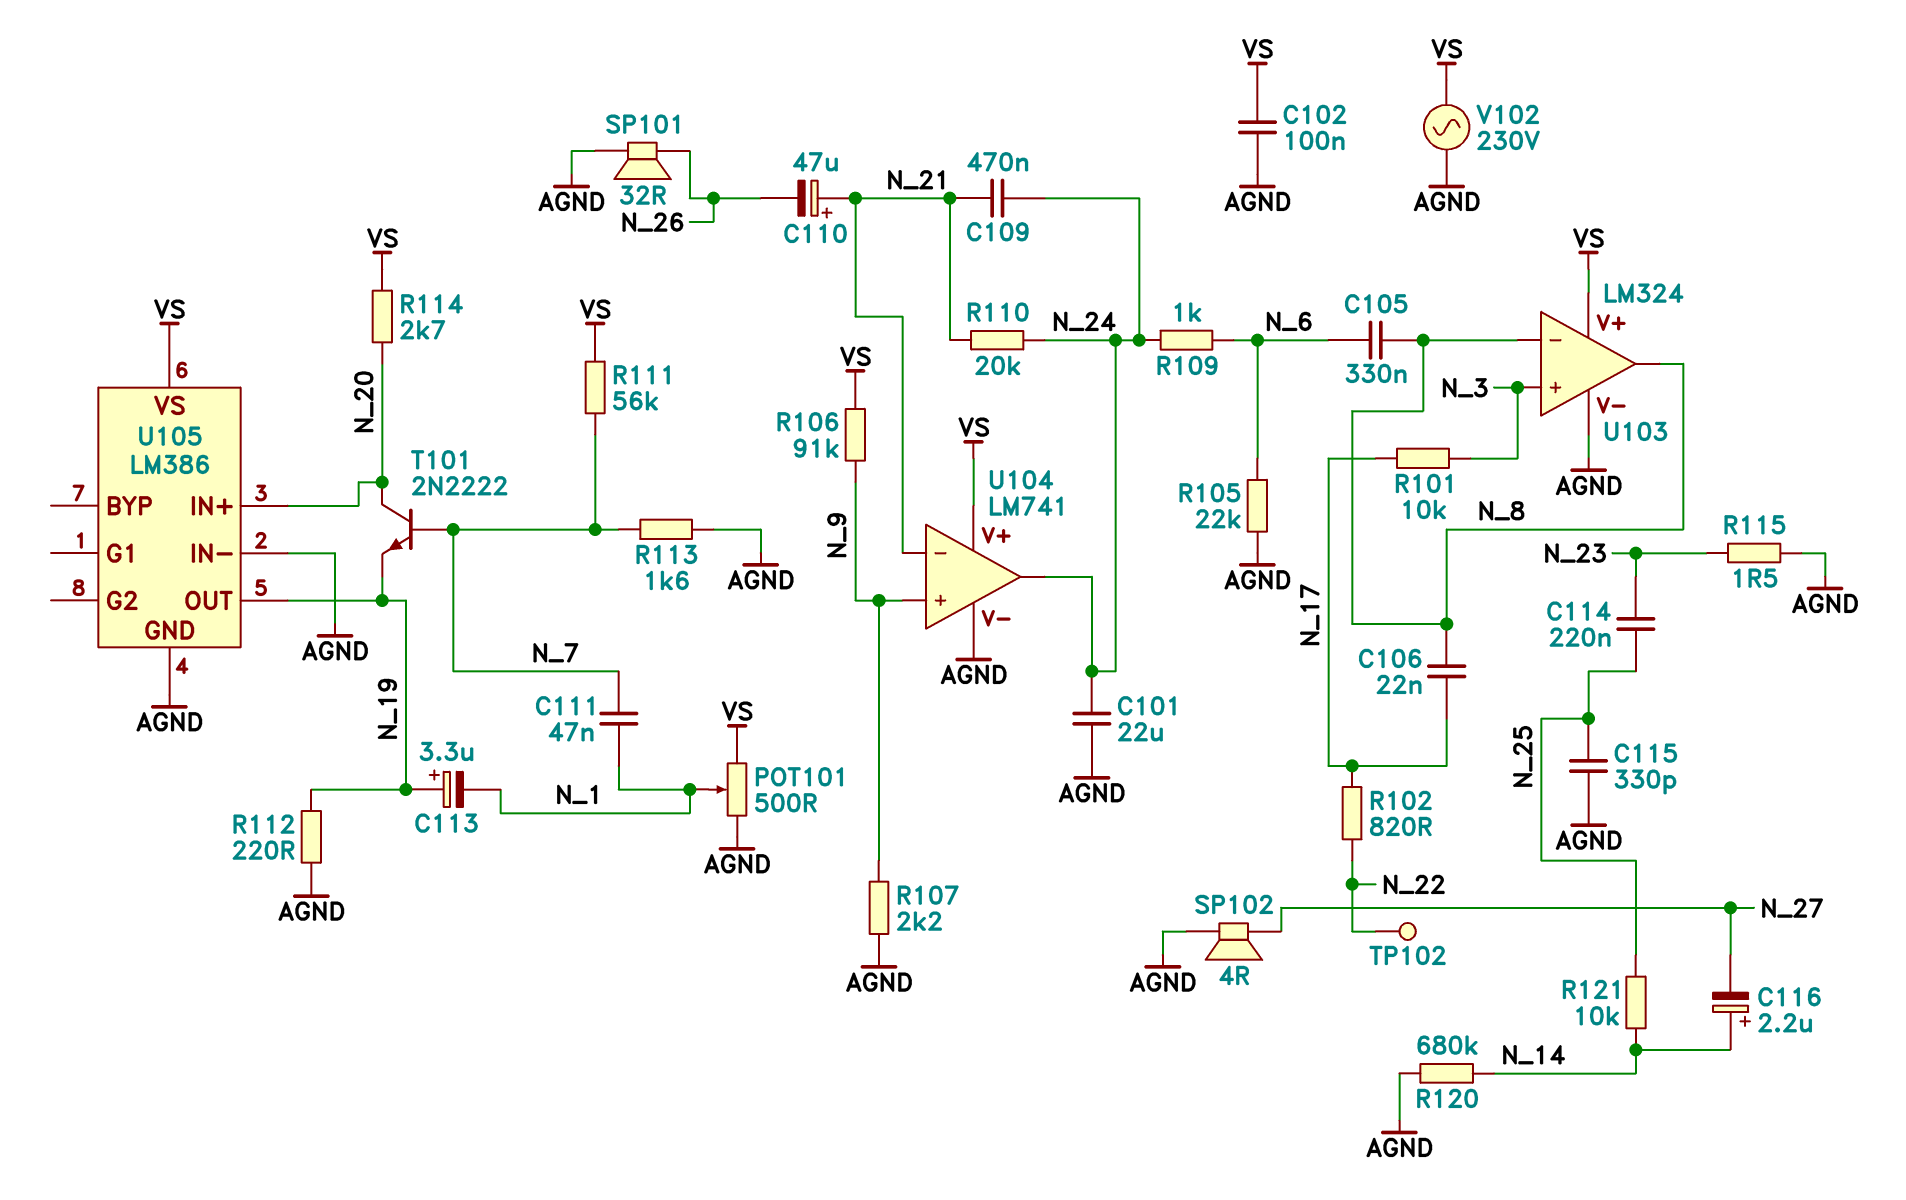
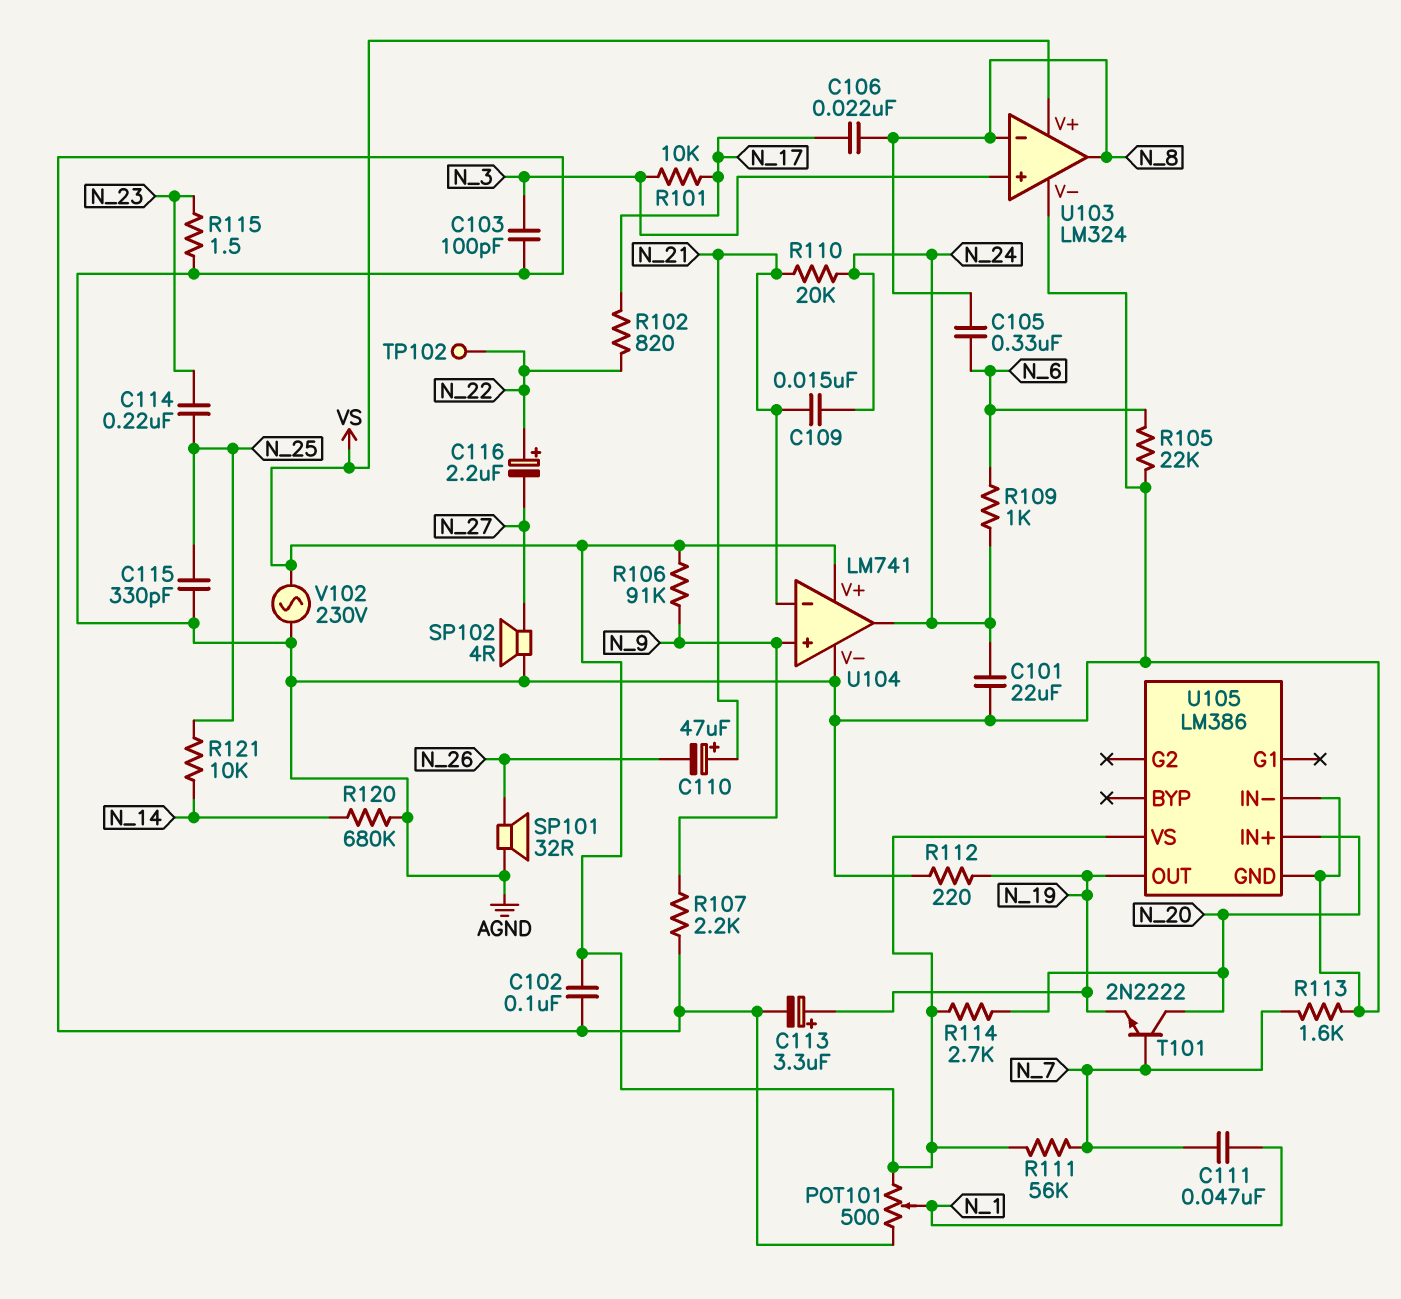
C103: none -> 100pF (AGND, N_3)
C109: 470nF (N_21, N_24) -> 15nF (N_21, N_24)
C113: 3.3uF (plus N_19, minus N_1) -> 3.3uF (plus N_19, minus AGND)
C116: 2.2uF (plus N_14, minus N_27) -> 2.2uF (plus N_22, minus N_27)

